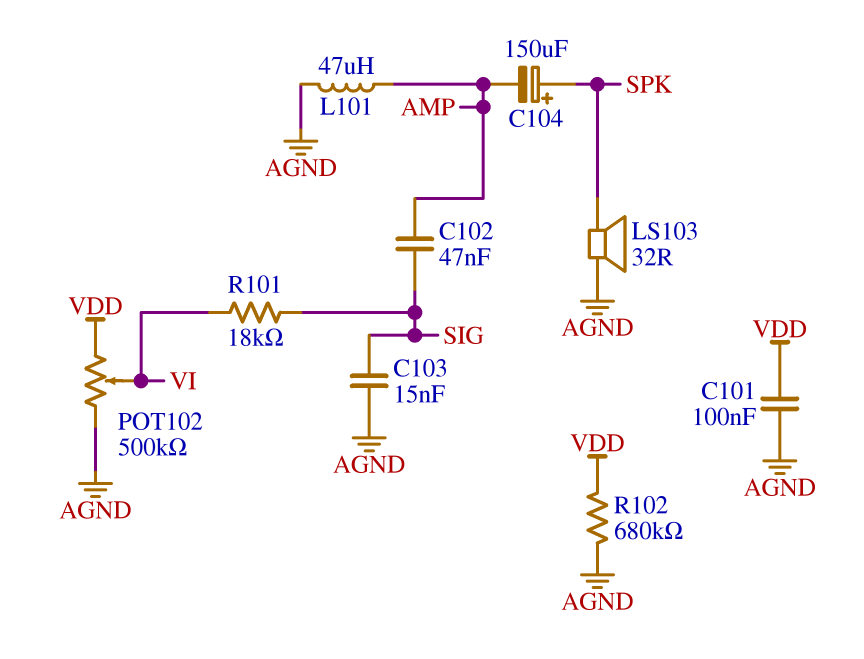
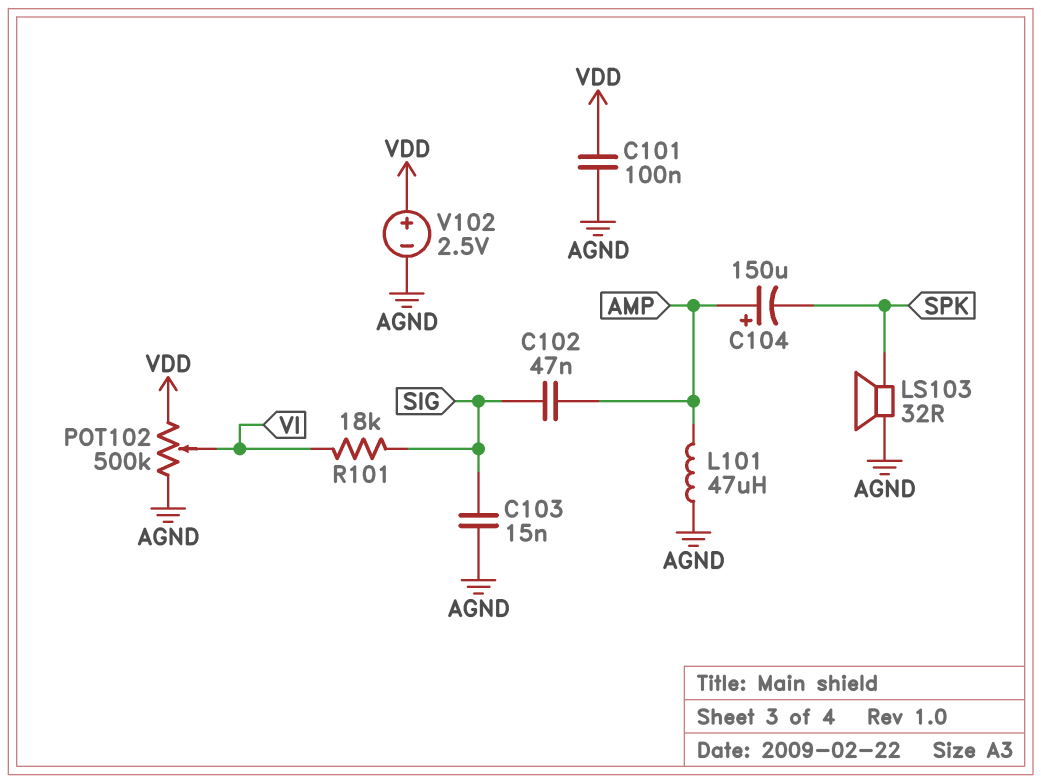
C104: 150uF (plus SPK, minus AMP) -> 150uF (plus AMP, minus SPK)
R102: 680k (AGND, VDD) -> none
V102: none -> 2.5V (plus VDD, minus AGND)

